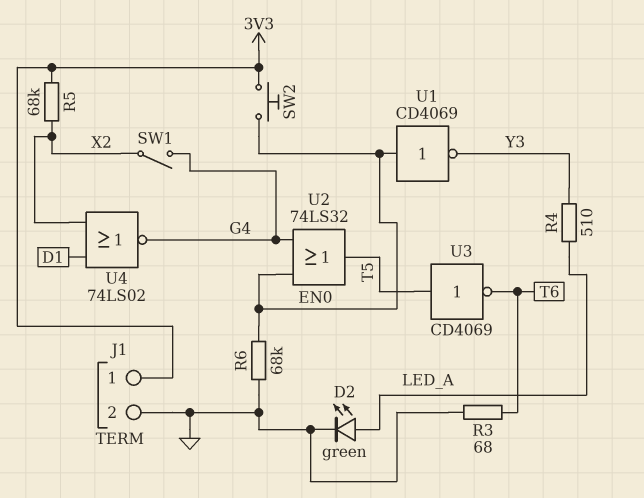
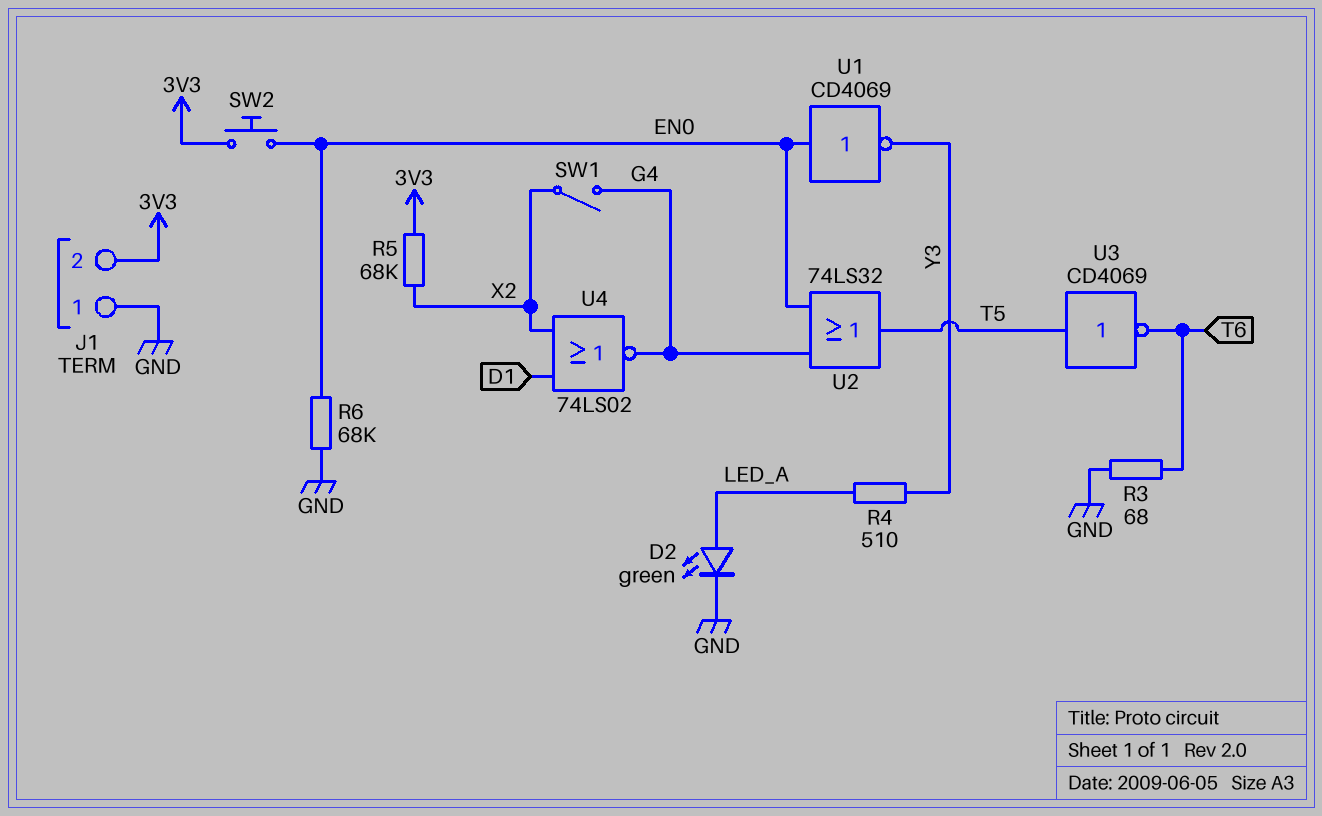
J1 pin 1: 3V3 -> GND
J1 pin 2: GND -> 3V3

